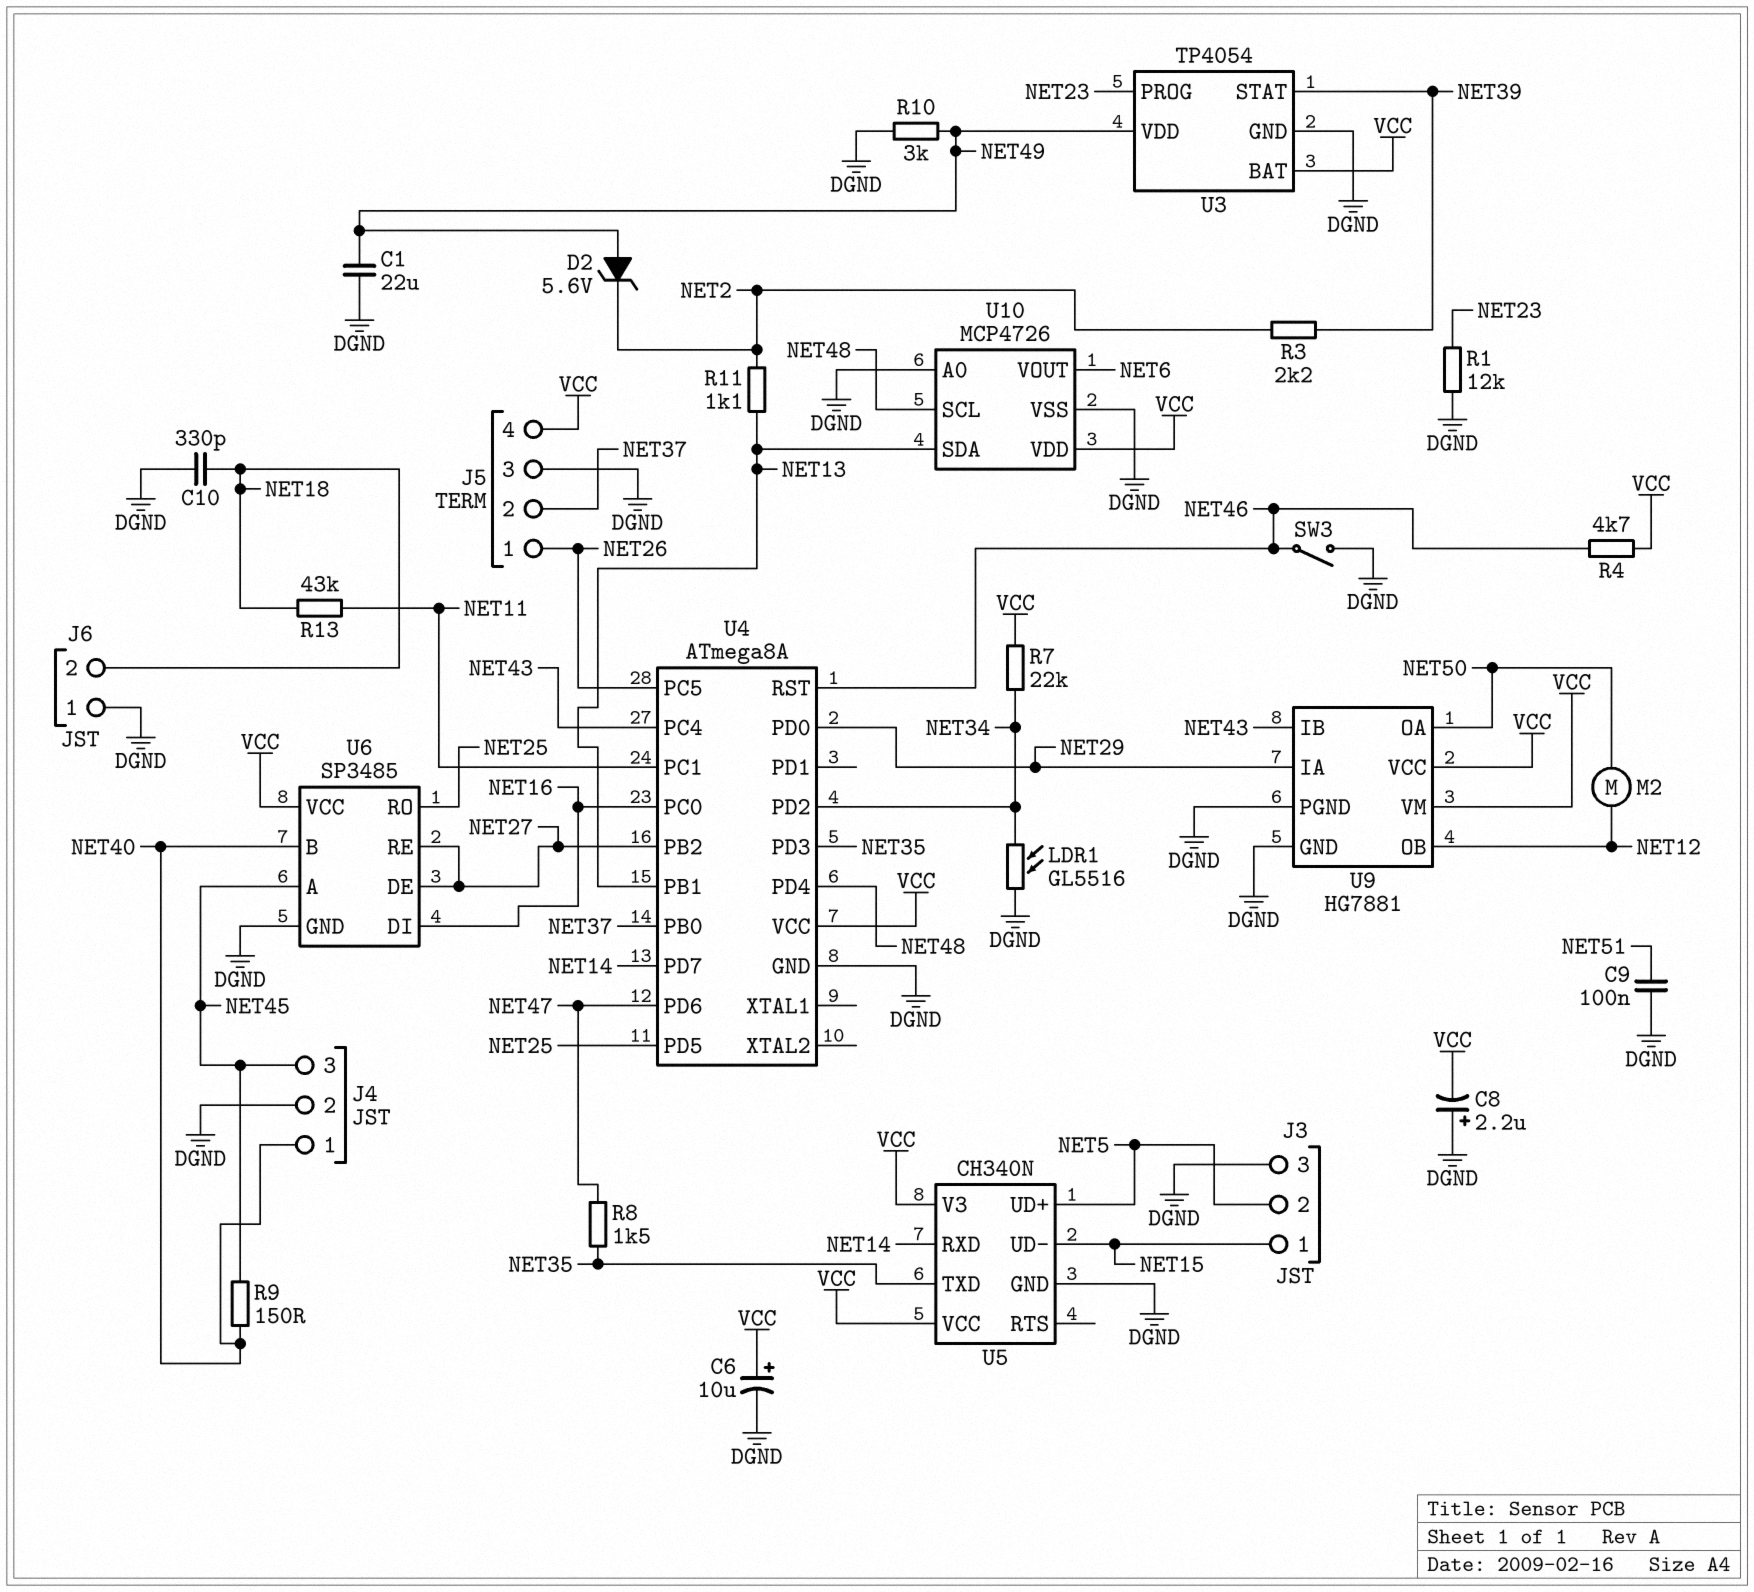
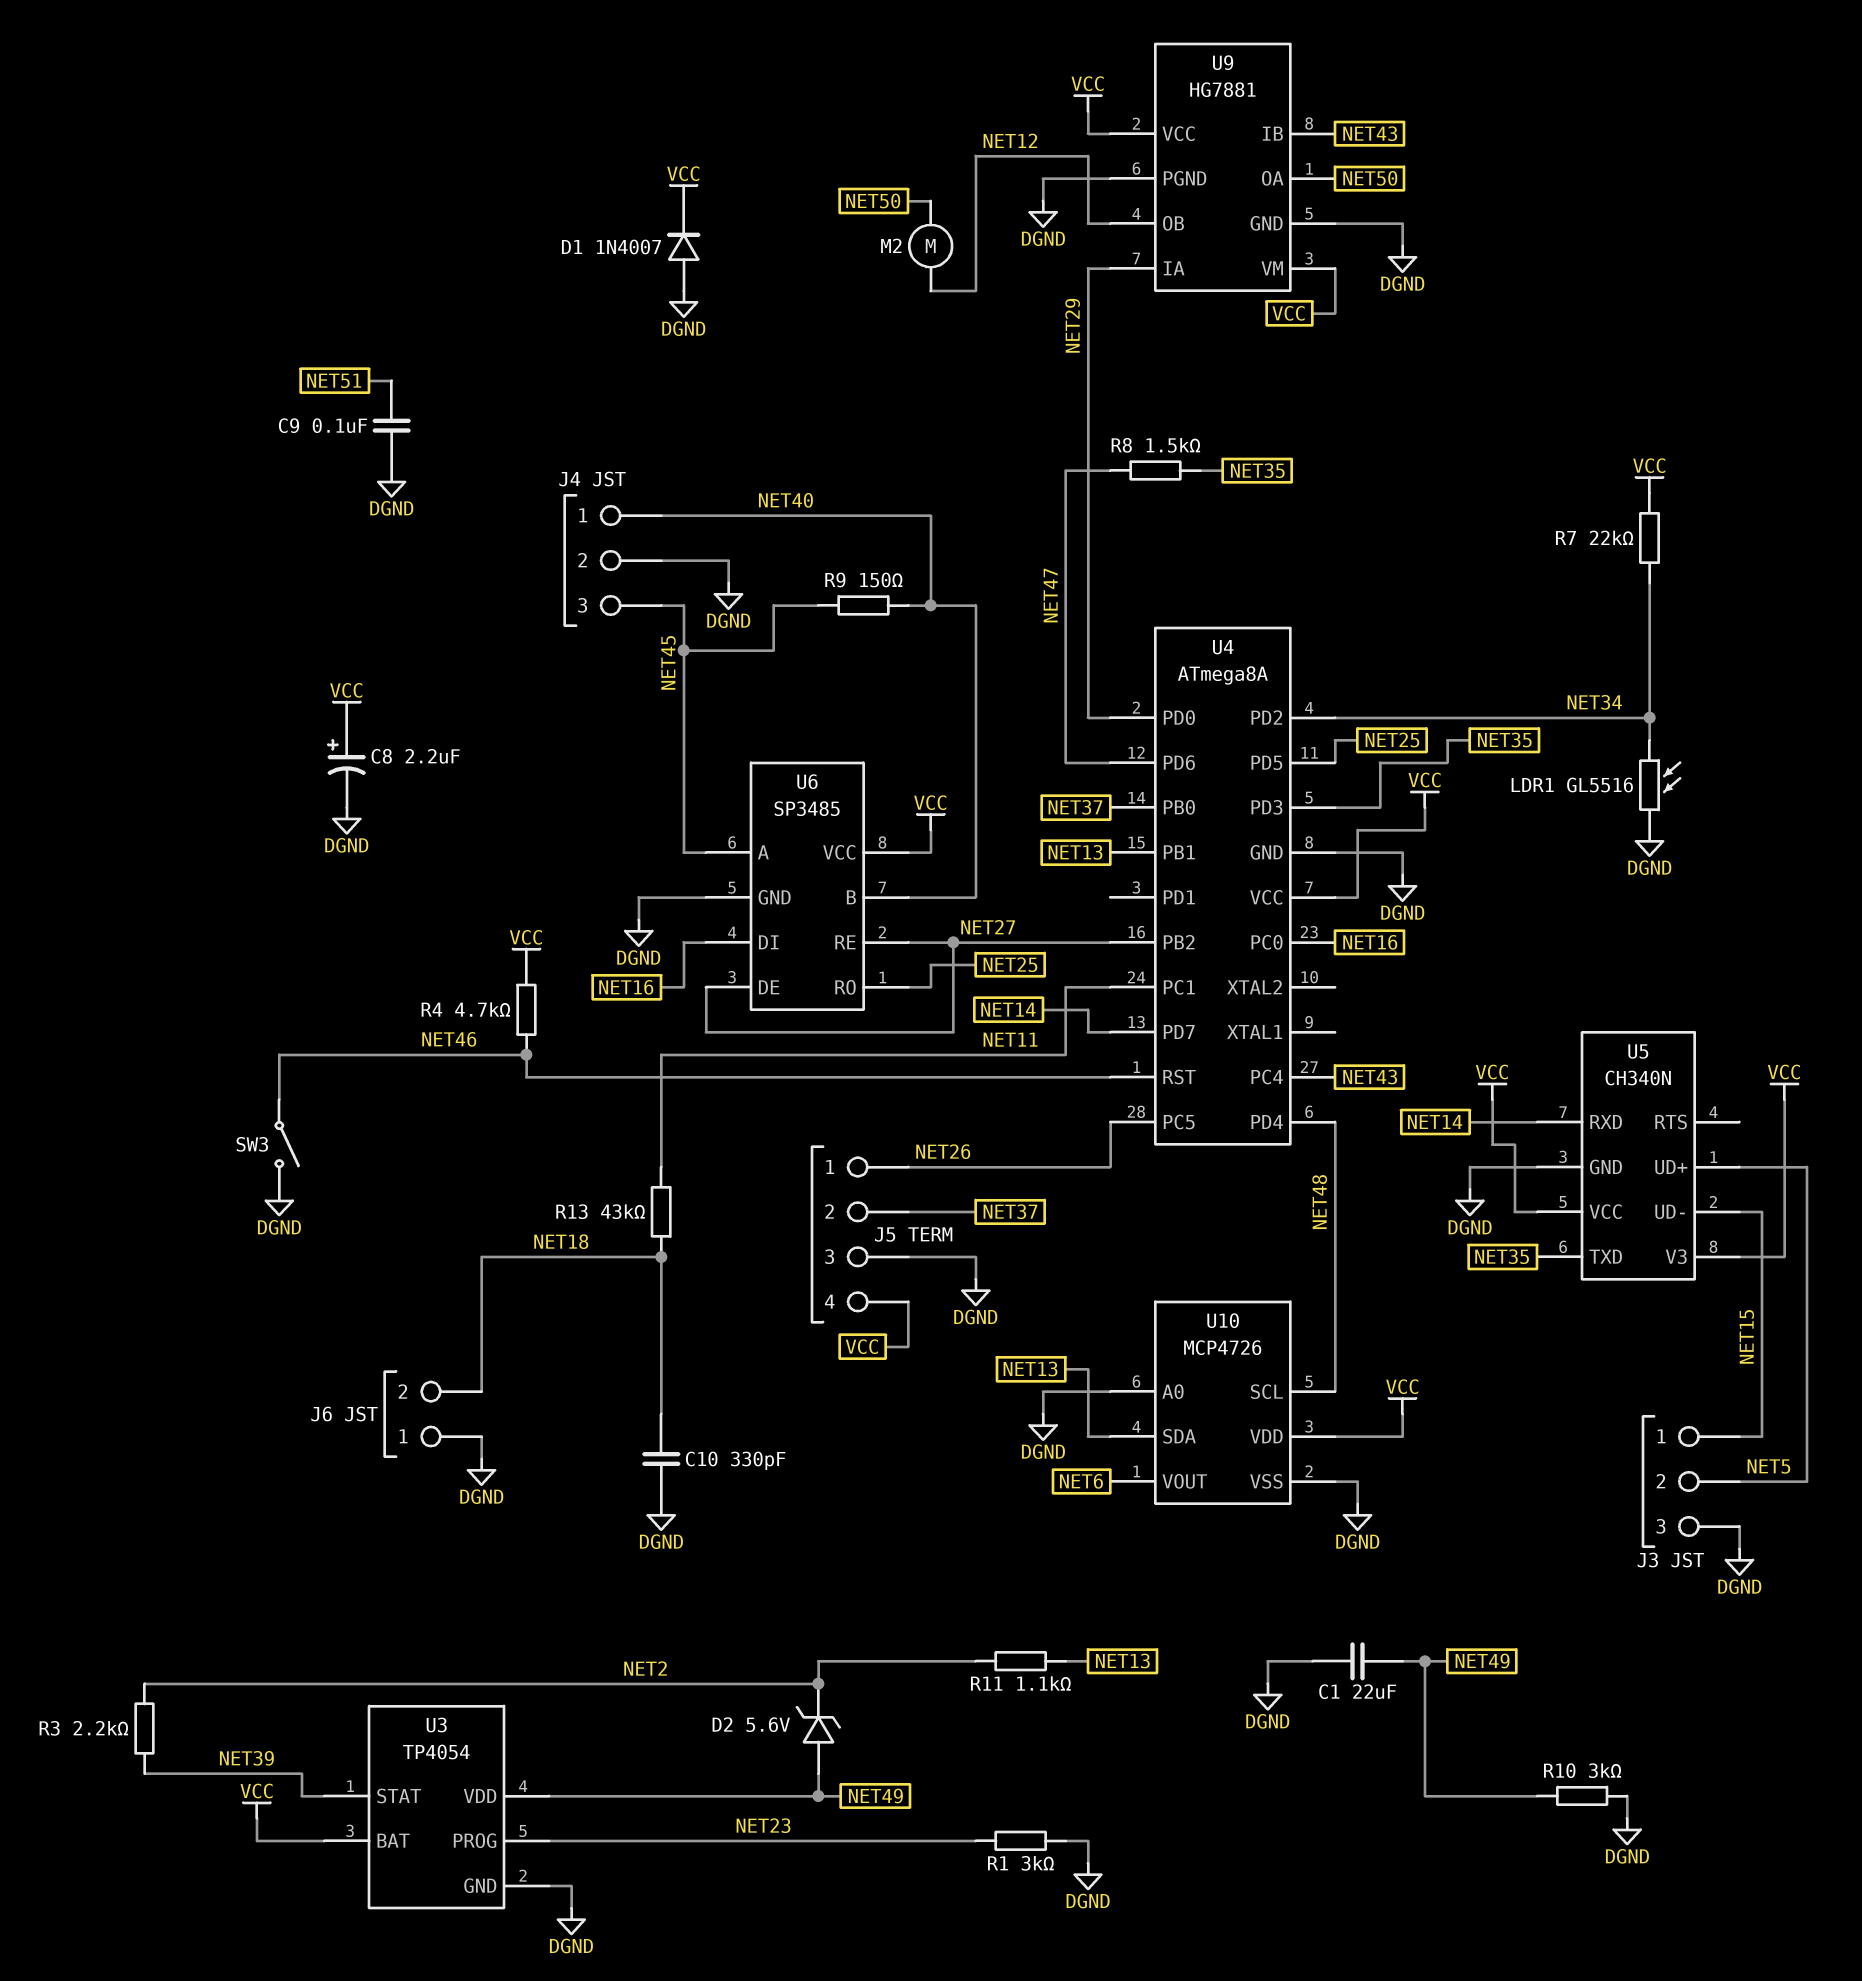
C6: 10uF (plus VCC, minus DGND) -> none
C8: 2.2uF (plus DGND, minus VCC) -> 2.2uF (plus VCC, minus DGND)
D1: none -> diode 1N4007 (A DGND, K VCC)
R1: 12k (DGND, NET23) -> 3k (DGND, NET23)

